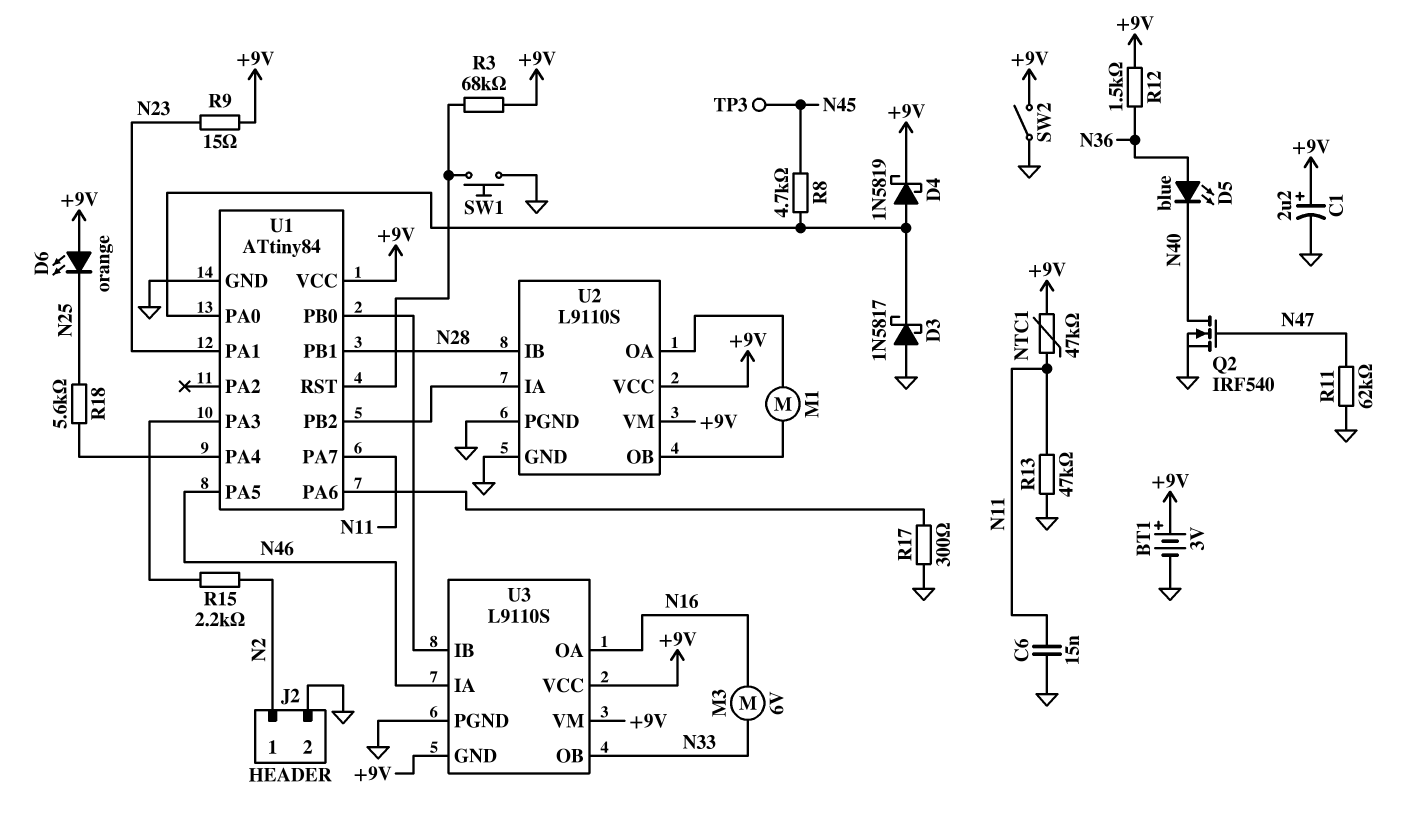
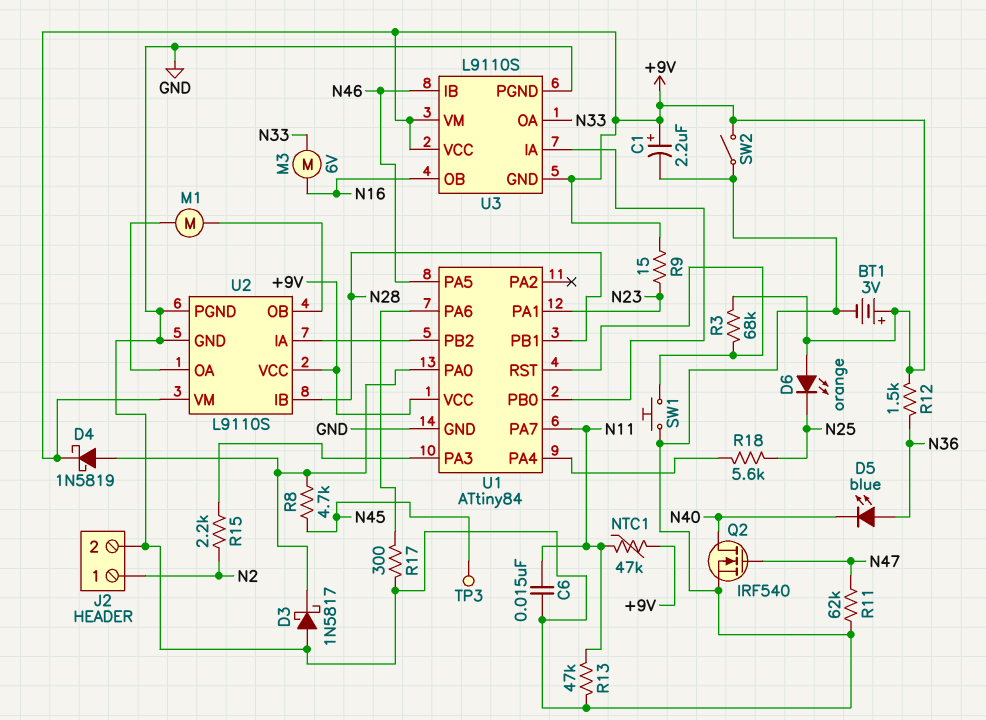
U3 pin IA: N46 -> U1/PB0
U3 pin IB: U1/PB0 -> N46
U3 pin OA: N16 -> N33
U3 pin OB: N33 -> N16

